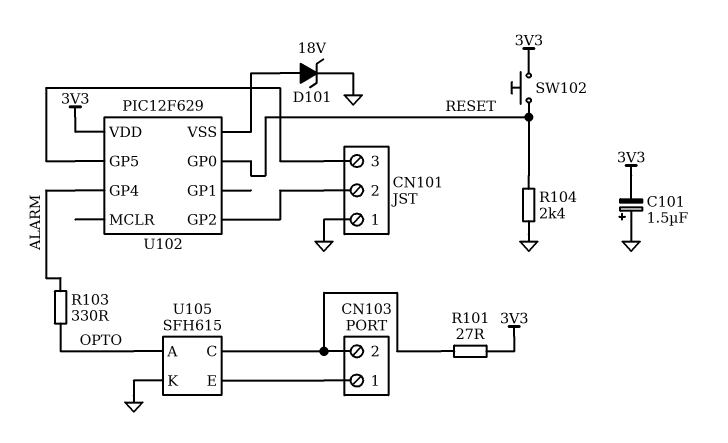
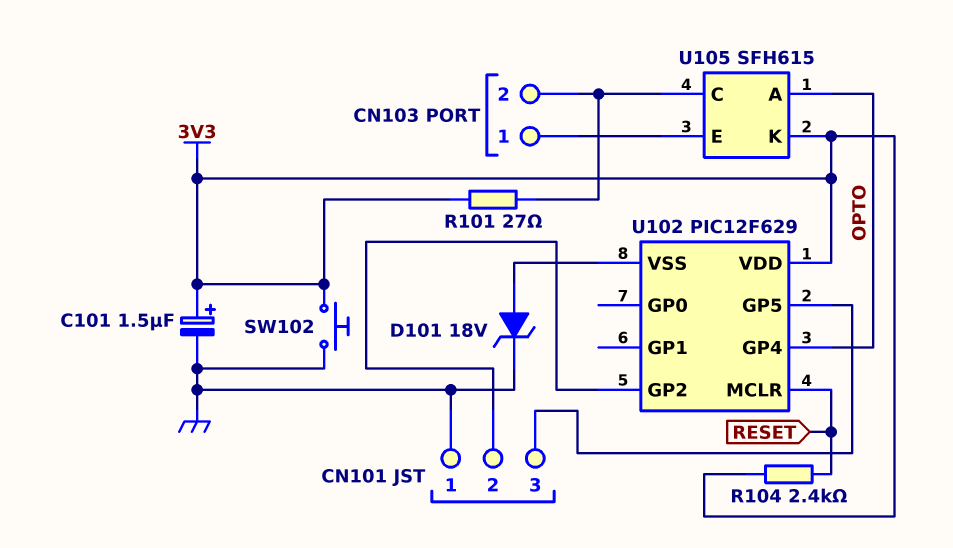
C101: 1.5uF (plus GND, minus 3V3) -> 1.5uF (plus 3V3, minus GND)
R103: 330 (ALARM, OPTO) -> none
R104: 2.4k (GND, RESET) -> 2.4k (3V3, RESET)
SW102: button (3V3, RESET) -> button (3V3, GND)
U102 pin GP0: RESET -> none
U102 pin GP4: ALARM -> OPTO
U102 pin MCLR: none -> RESET
U105 pin K: GND -> 3V3

